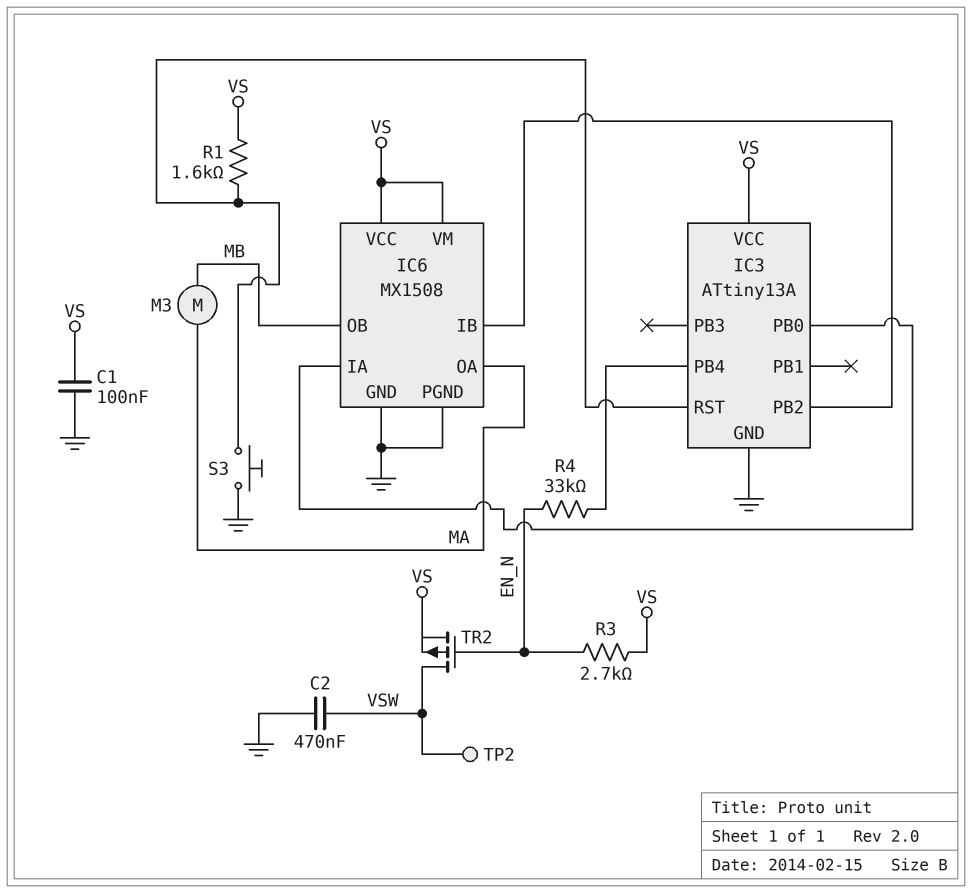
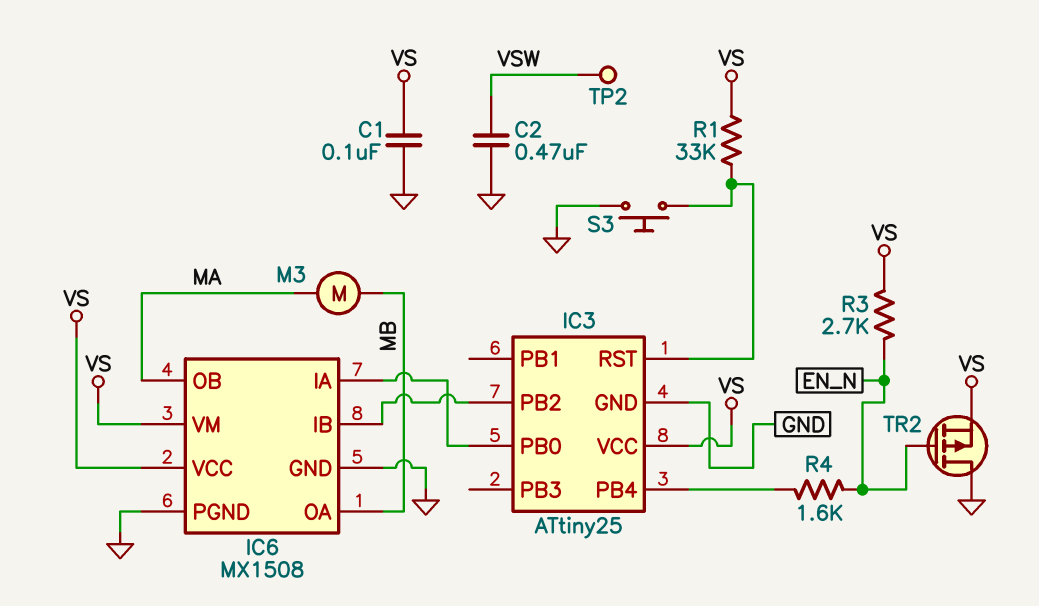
IC3: ATtiny13A -> ATtiny25
IC6 pin OA: MA -> MB
IC6 pin OB: MB -> MA
R1: 1.6k (IC3/RST, VS) -> 33k (IC3/RST, VS)
R4: 33k (EN_N, IC3/PB4) -> 1.6k (EN_N, IC3/PB4)
TR2: PMOS (G EN_N, D VSW, S VS) -> PMOS (G EN_N, D GND, S VS)

